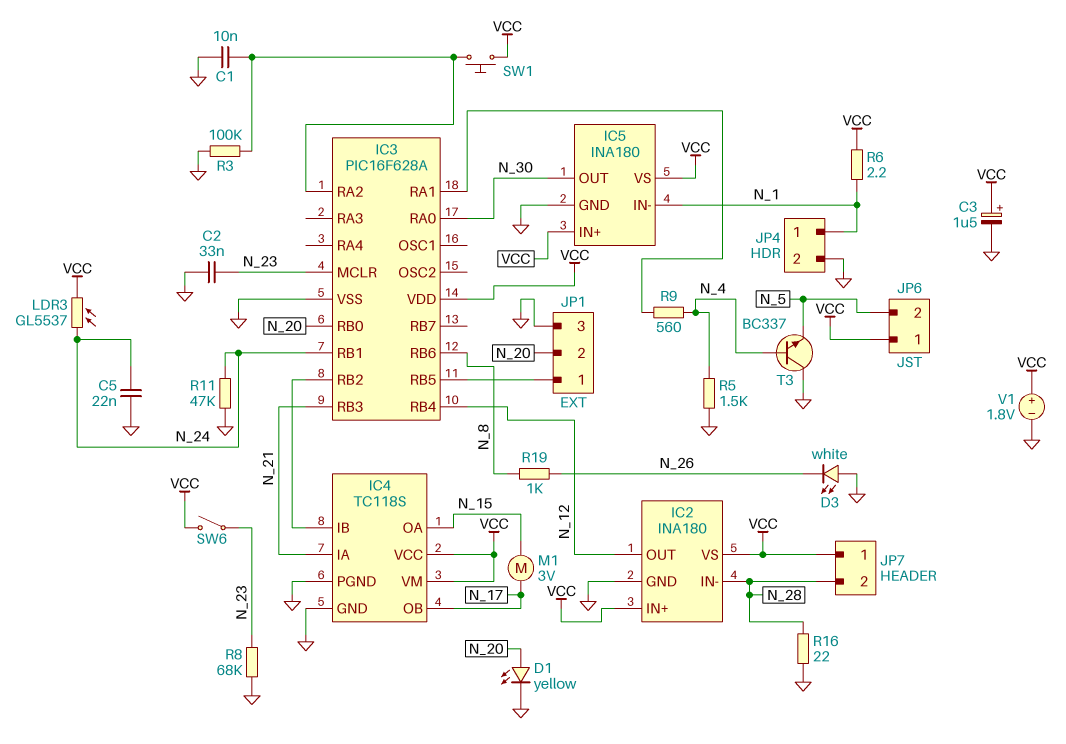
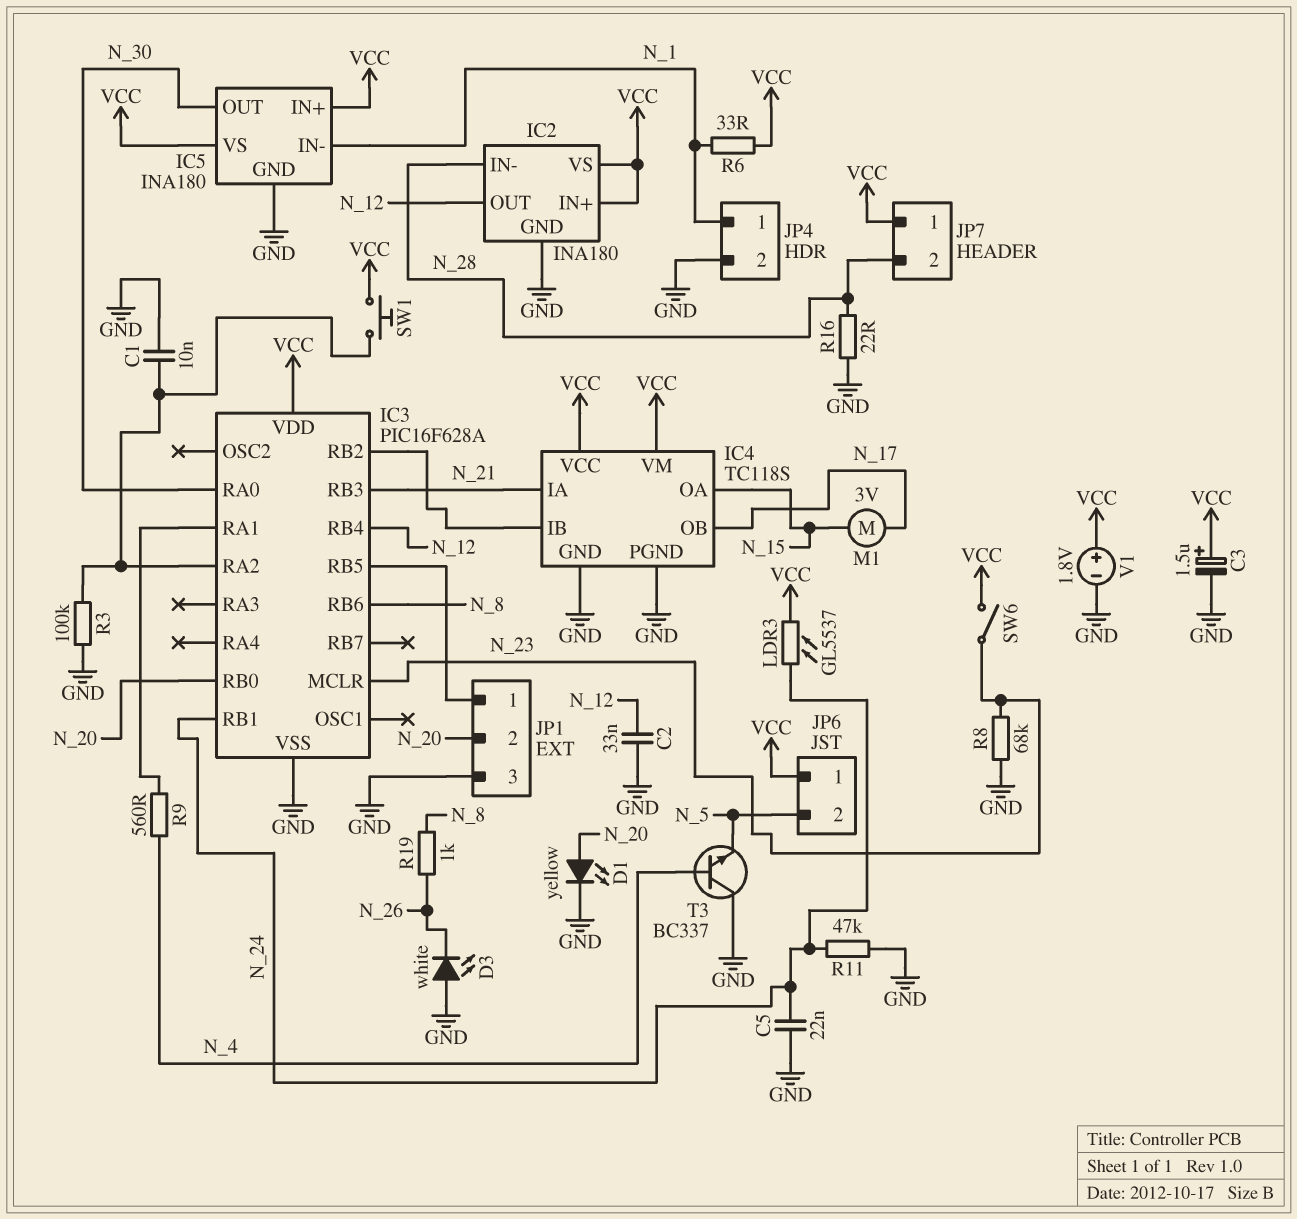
C2: 33nF (GND, N_23) -> 33nF (GND, N_12)
R5: 1.5k (GND, N_4) -> none
R6: 2.2 (N_1, VCC) -> 33 (N_1, VCC)

